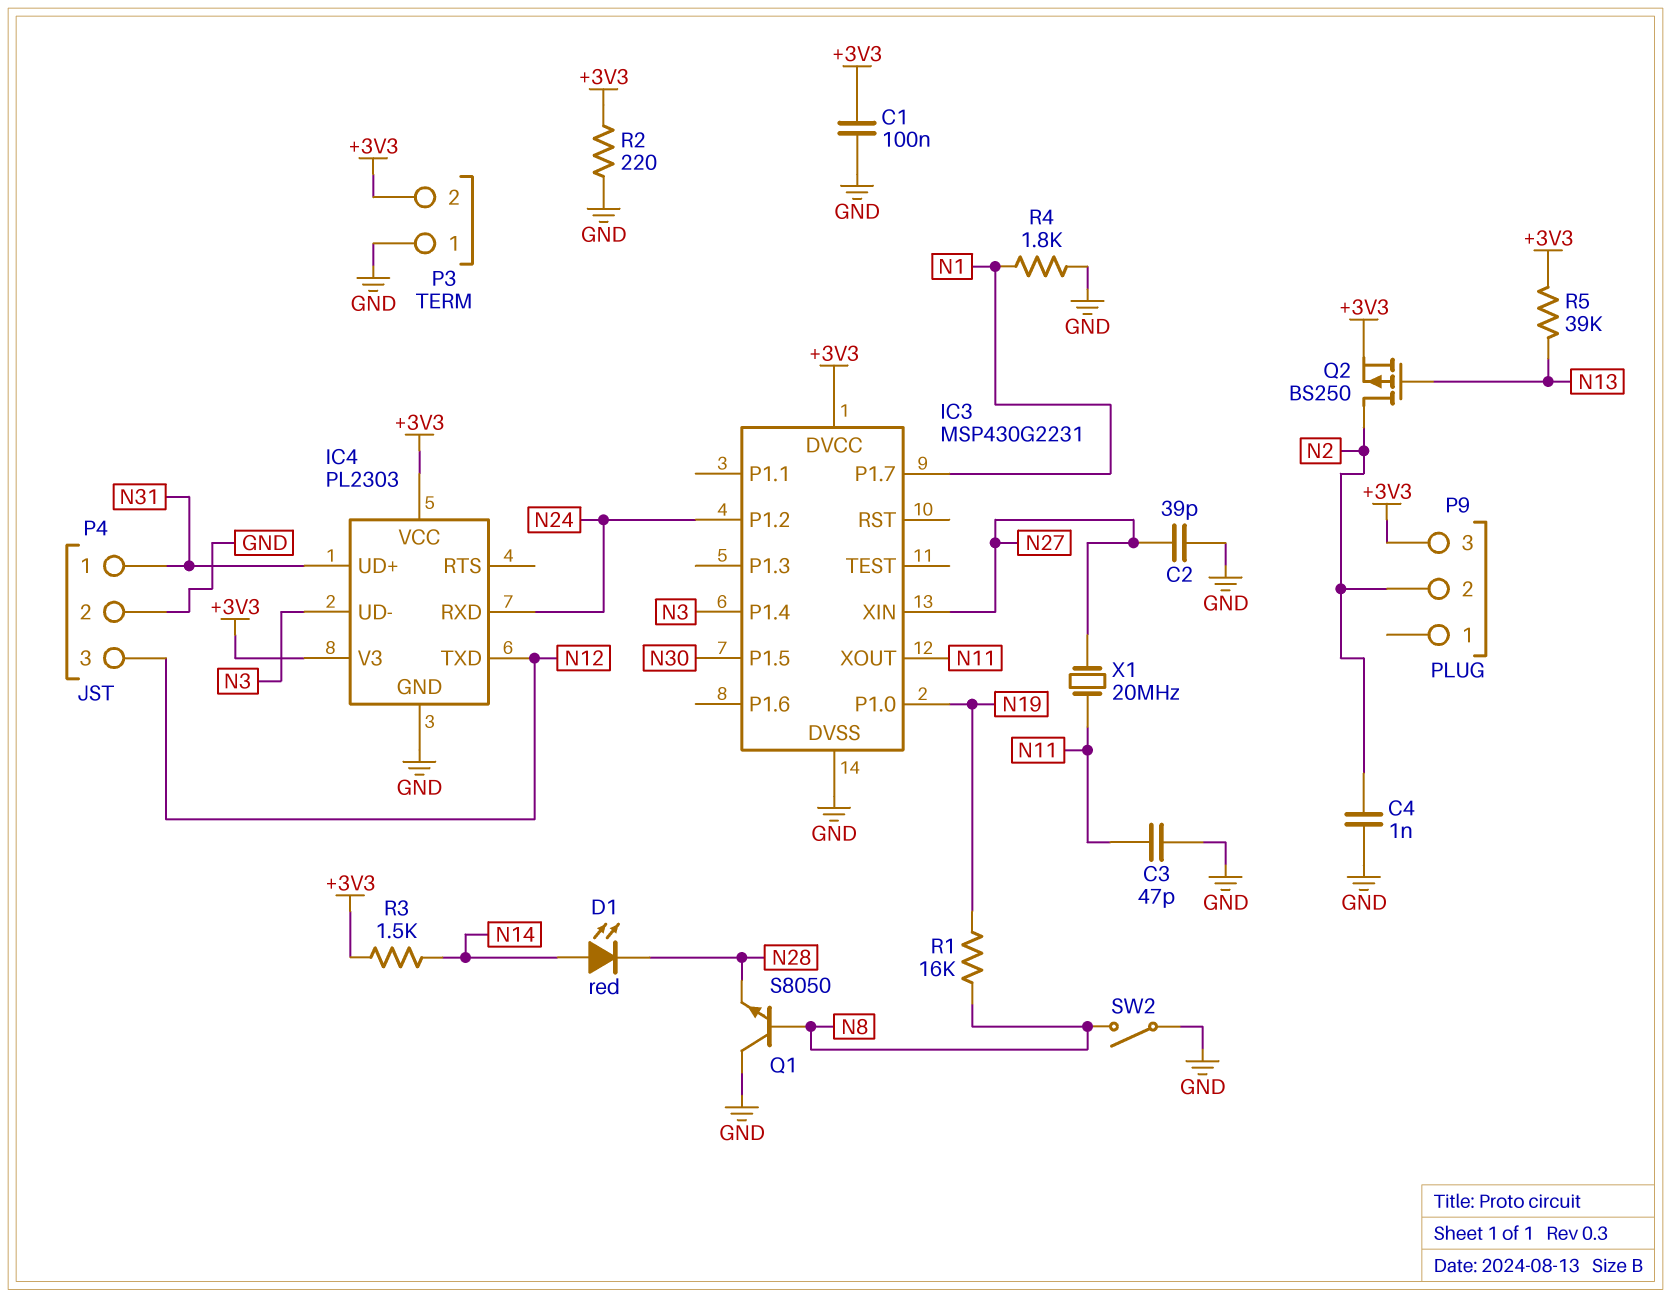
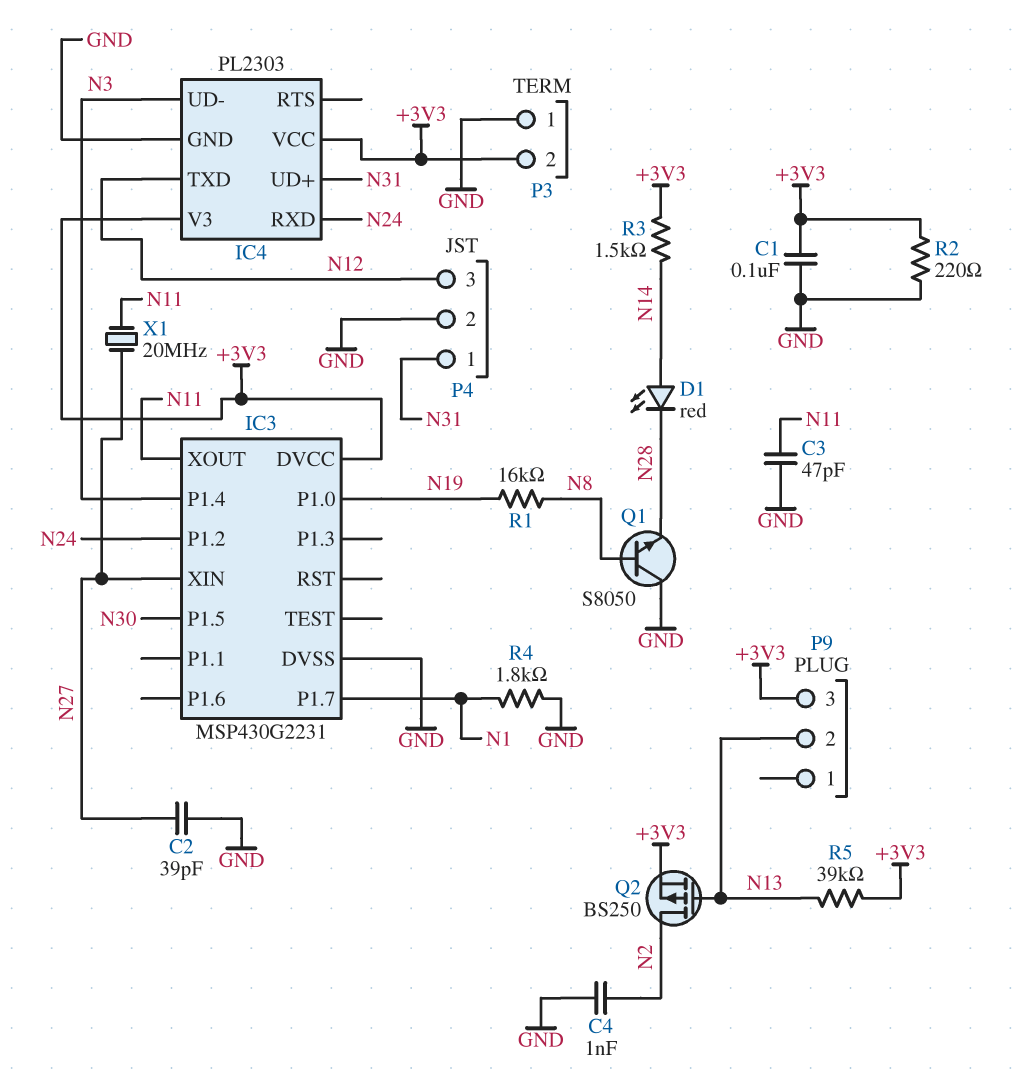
P9 pin 2: N2 -> N13
SW2: switch (GND, N8) -> none

